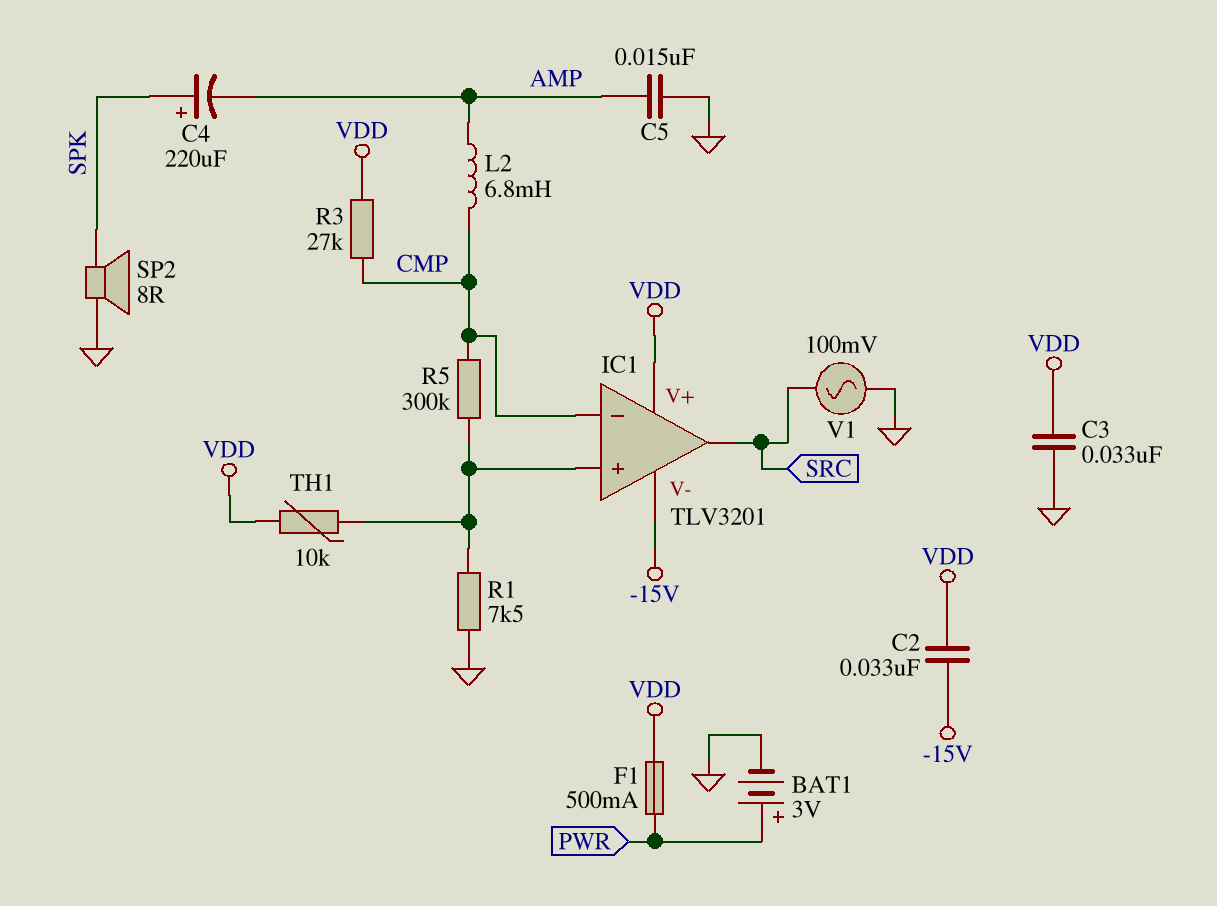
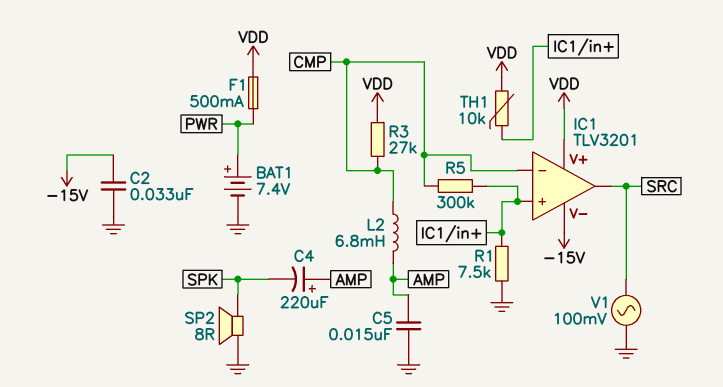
BAT1: 3V (plus PWR, minus GND) -> 7.4V (plus PWR, minus GND)
C2: 33nF (-15V, VDD) -> 33nF (-15V, GND)
C3: 33nF (GND, VDD) -> none
C4: 220uF (plus SPK, minus AMP) -> 220uF (plus AMP, minus SPK)

